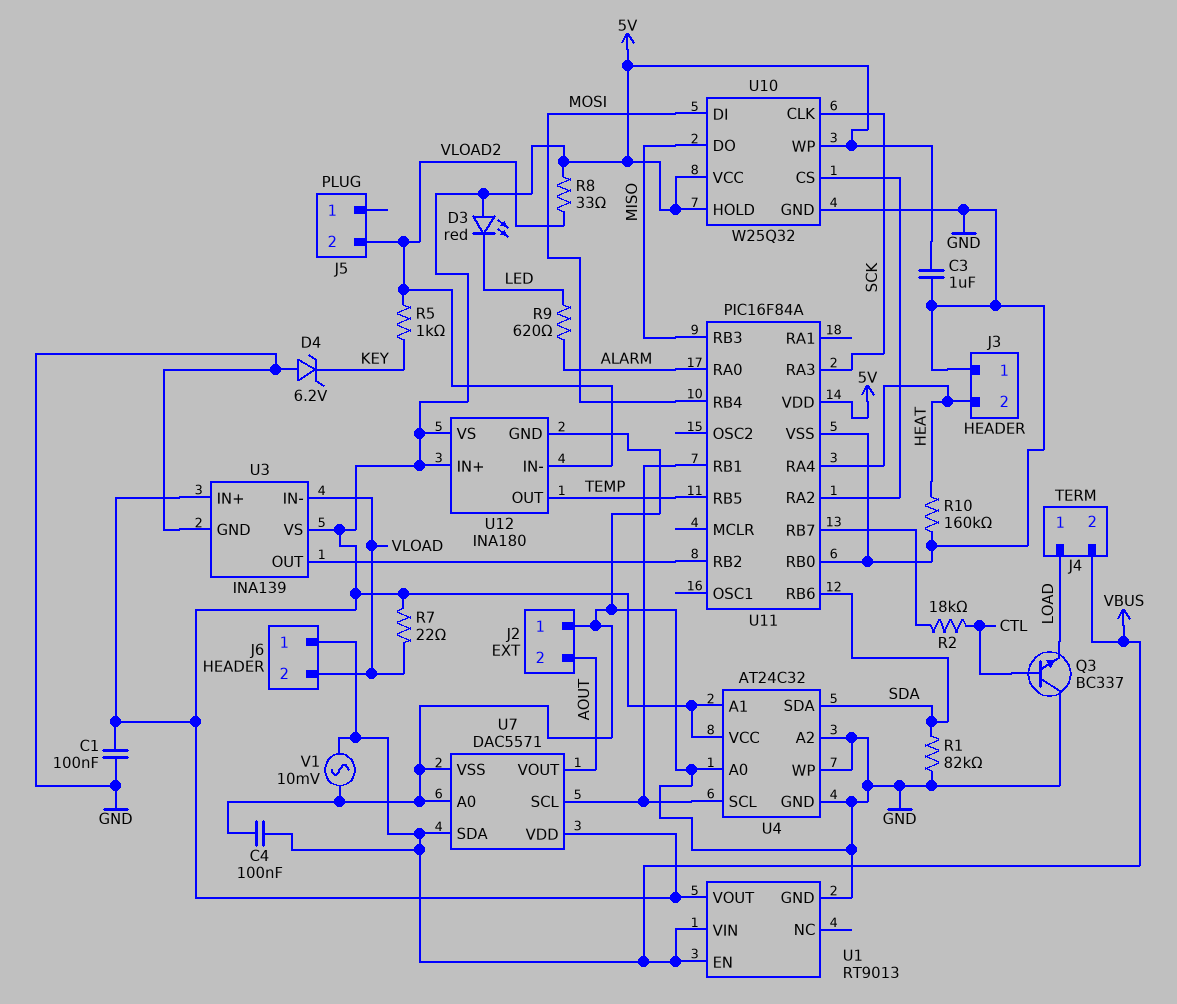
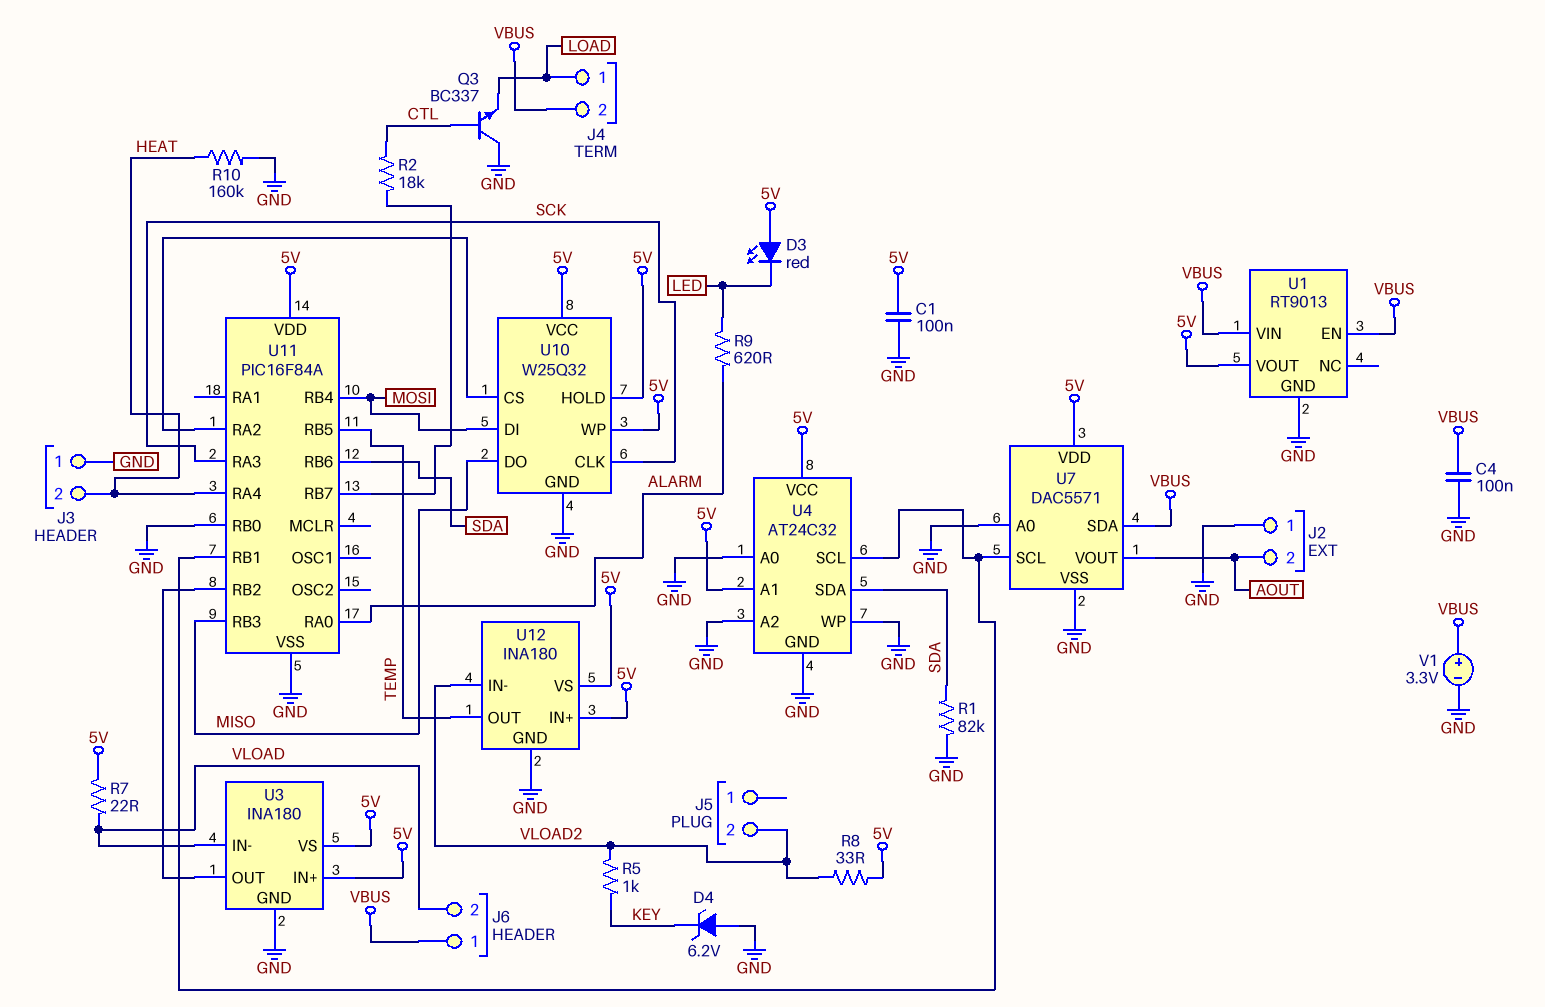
C3: 1uF (5V, GND) -> none
U3: INA139 -> INA180
V1: AC 10mV (GND, VBUS) -> 3.3V (plus VBUS, minus GND)

